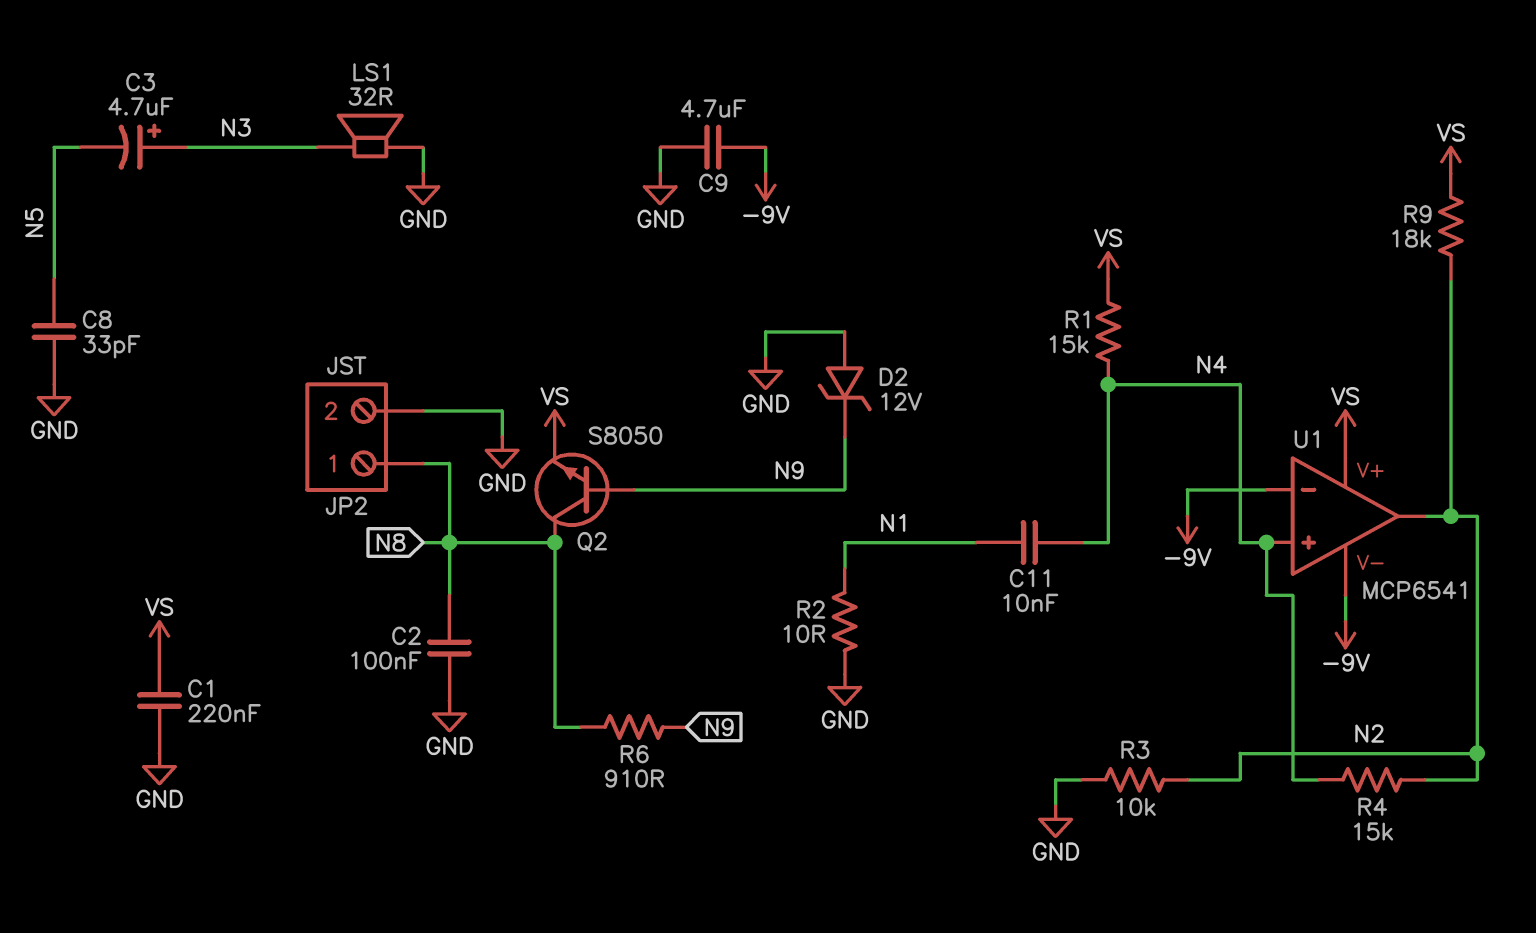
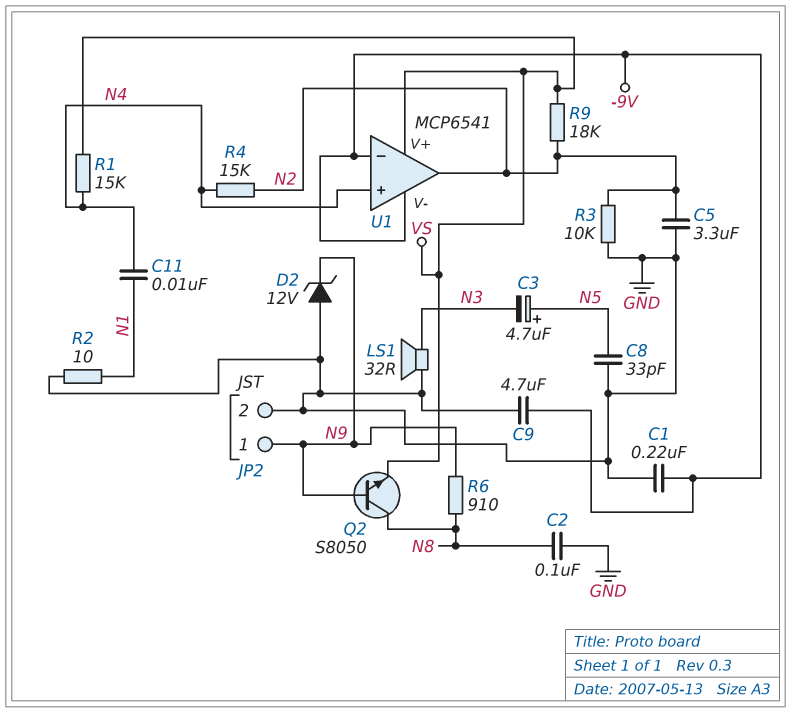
C1: 220nF (GND, VS) -> 220nF (-9V, GND)
C3: 4.7uF (plus N3, minus N5) -> 4.7uF (plus N5, minus N3)
C5: none -> 3.3uF (GND, N2)
JP2 pin 1: N8 -> N9

